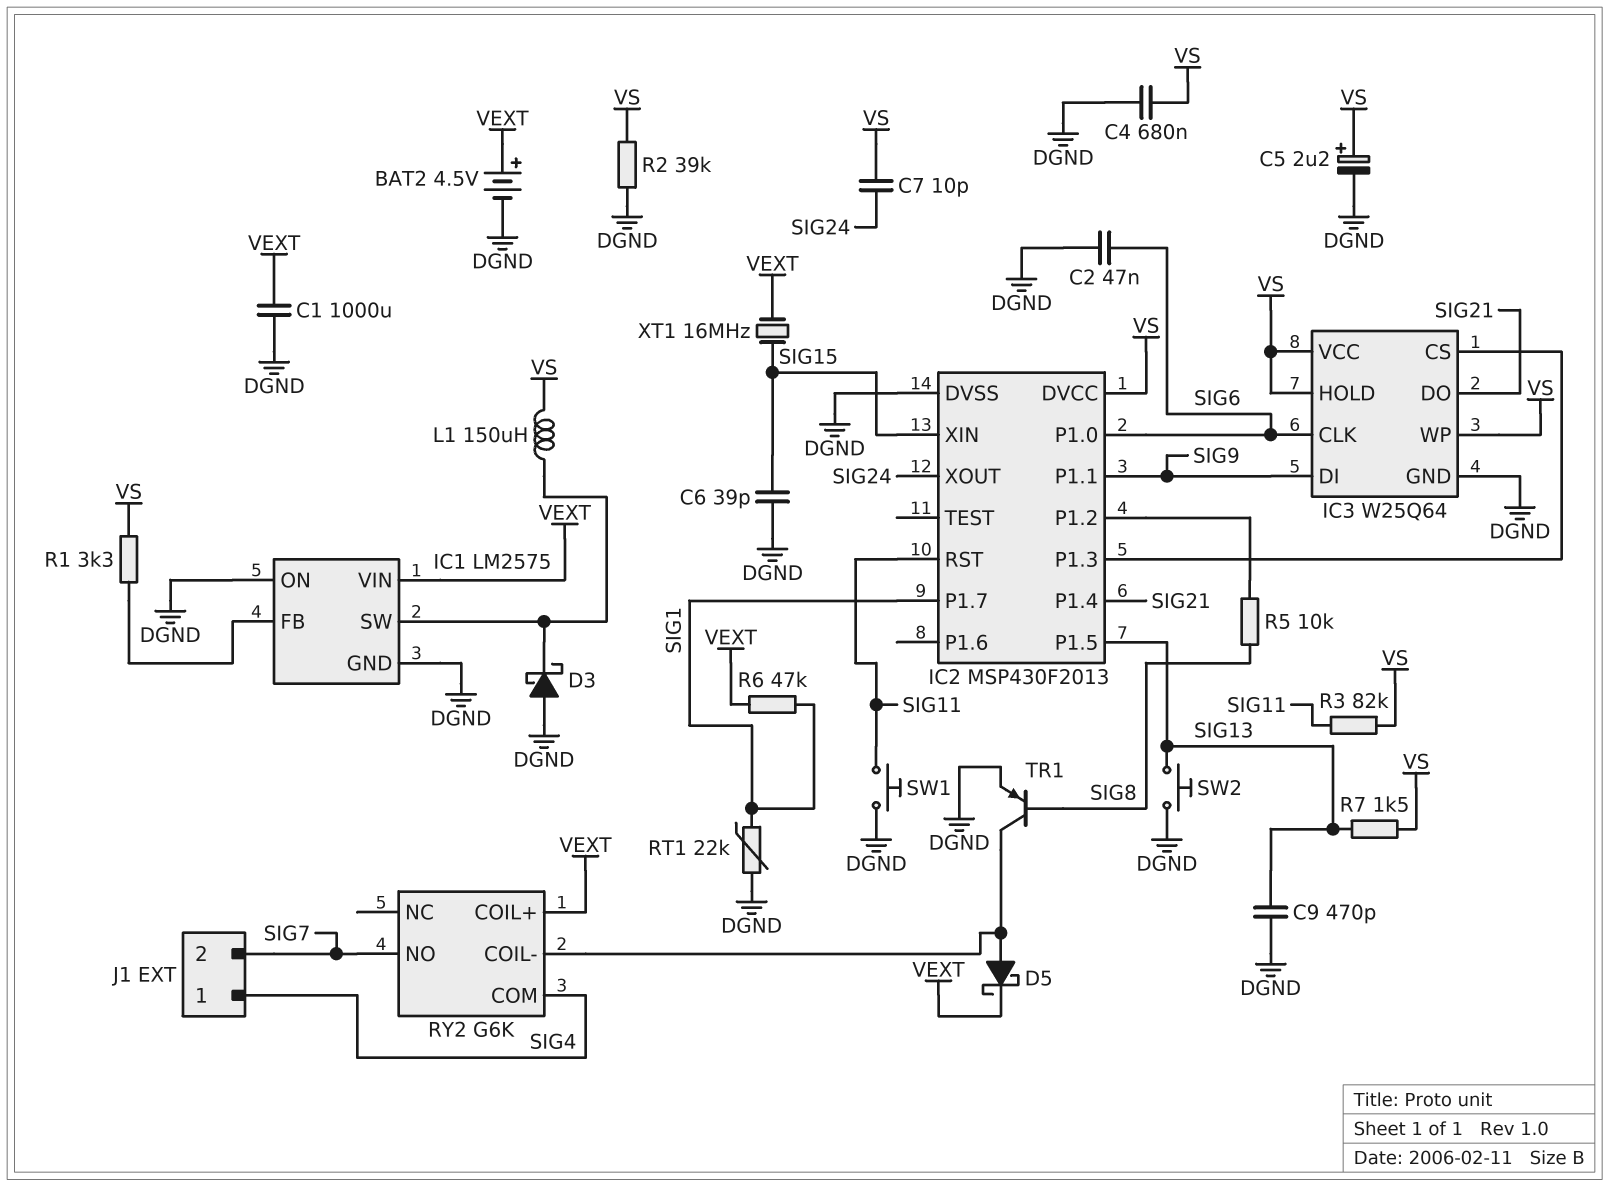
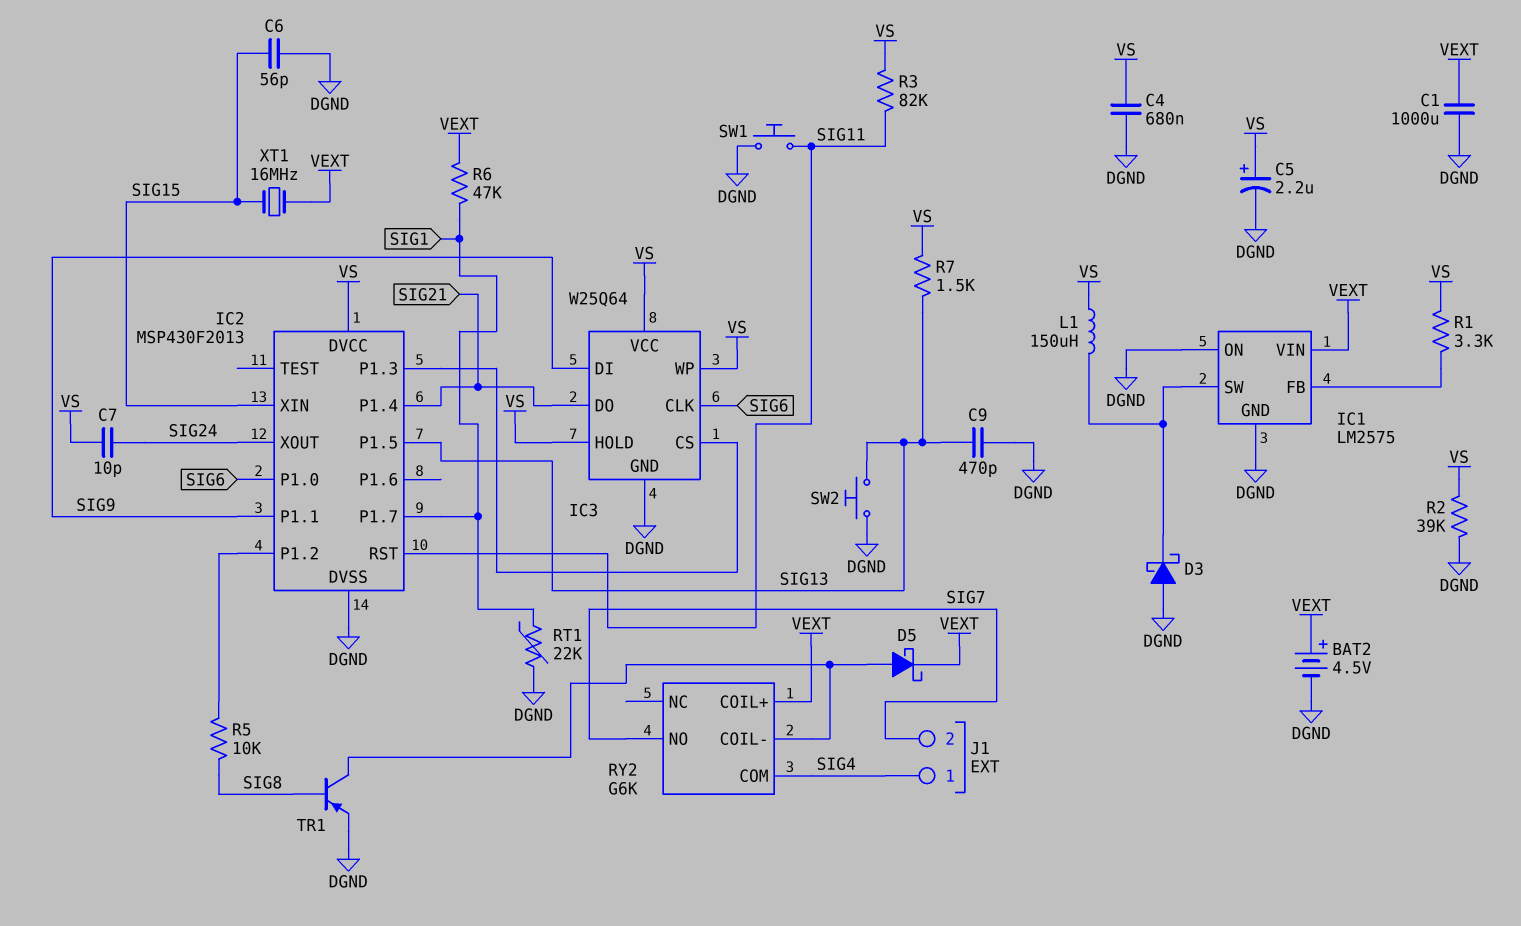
C2: 47nF (DGND, SIG6) -> none
C6: 39pF (DGND, SIG15) -> 56pF (DGND, SIG15)

